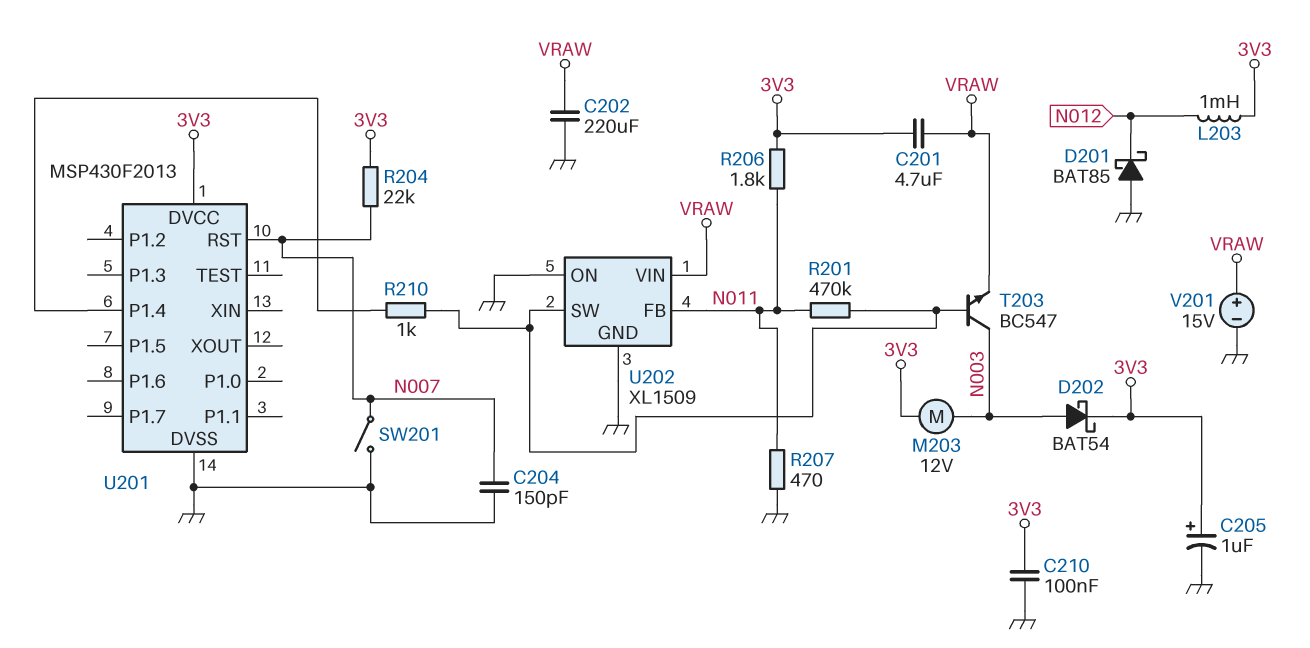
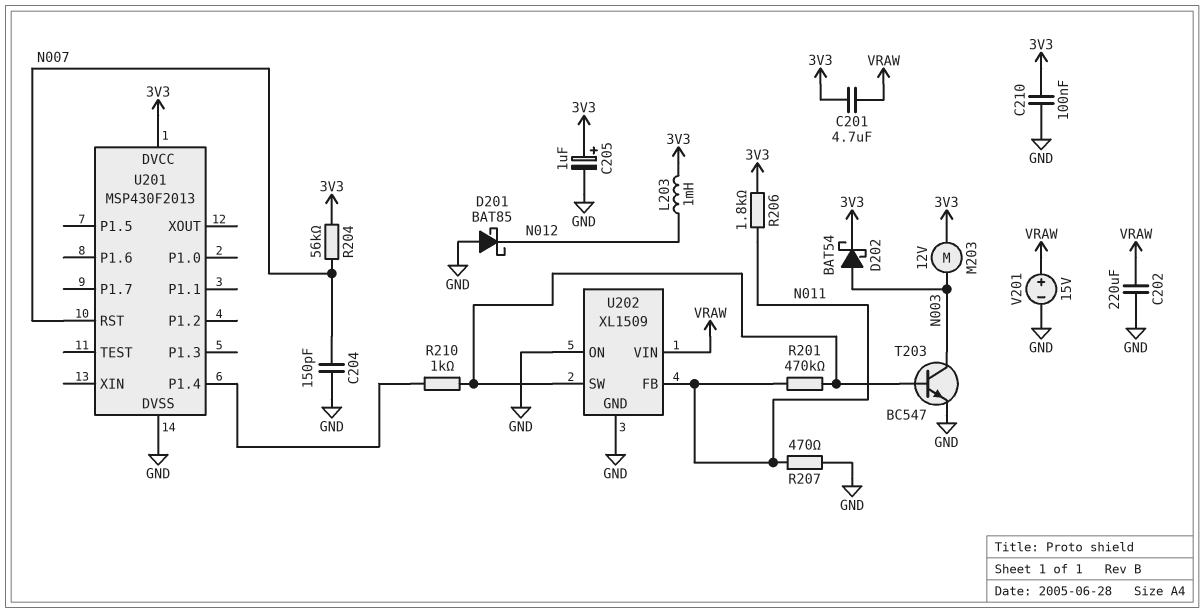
R204: 22k (3V3, N007) -> 56k (3V3, N007)
SW201: switch (GND, N007) -> none
T203: NPN BC547 (B U202/SW, C N003, E VRAW) -> NPN BC547 (B U202/SW, C N003, E GND)

